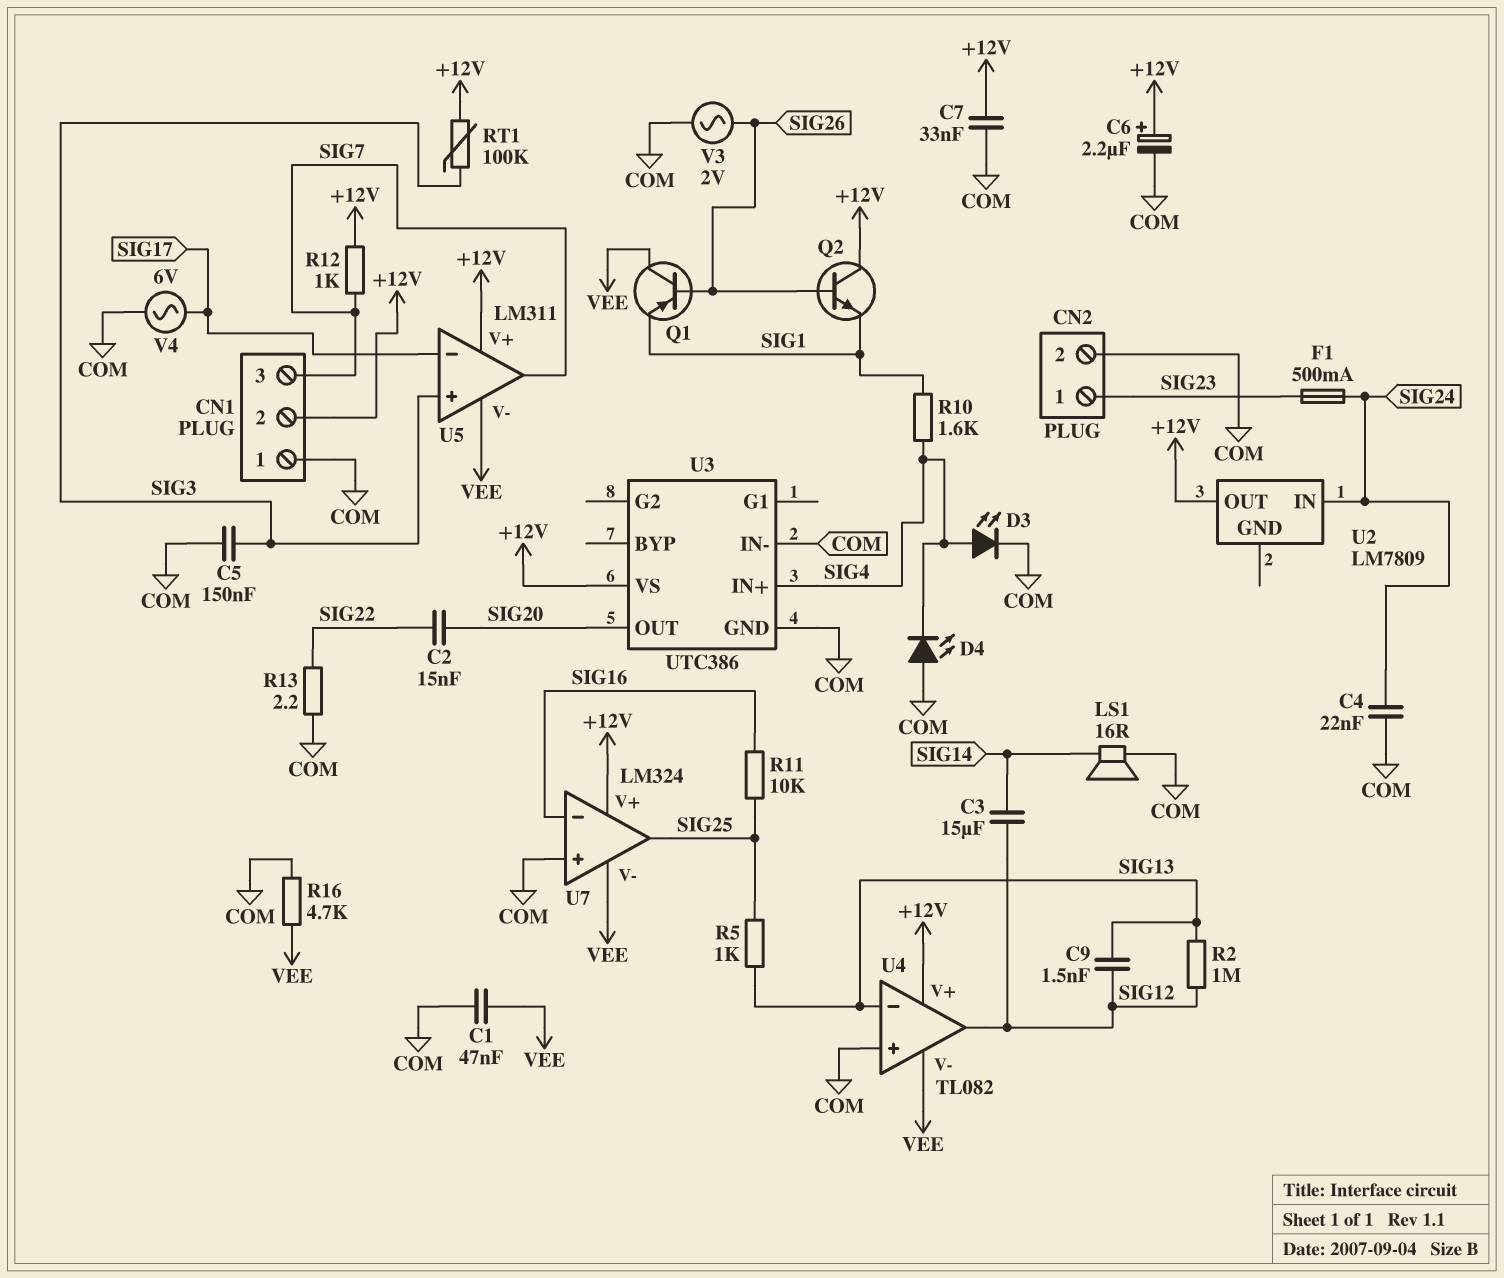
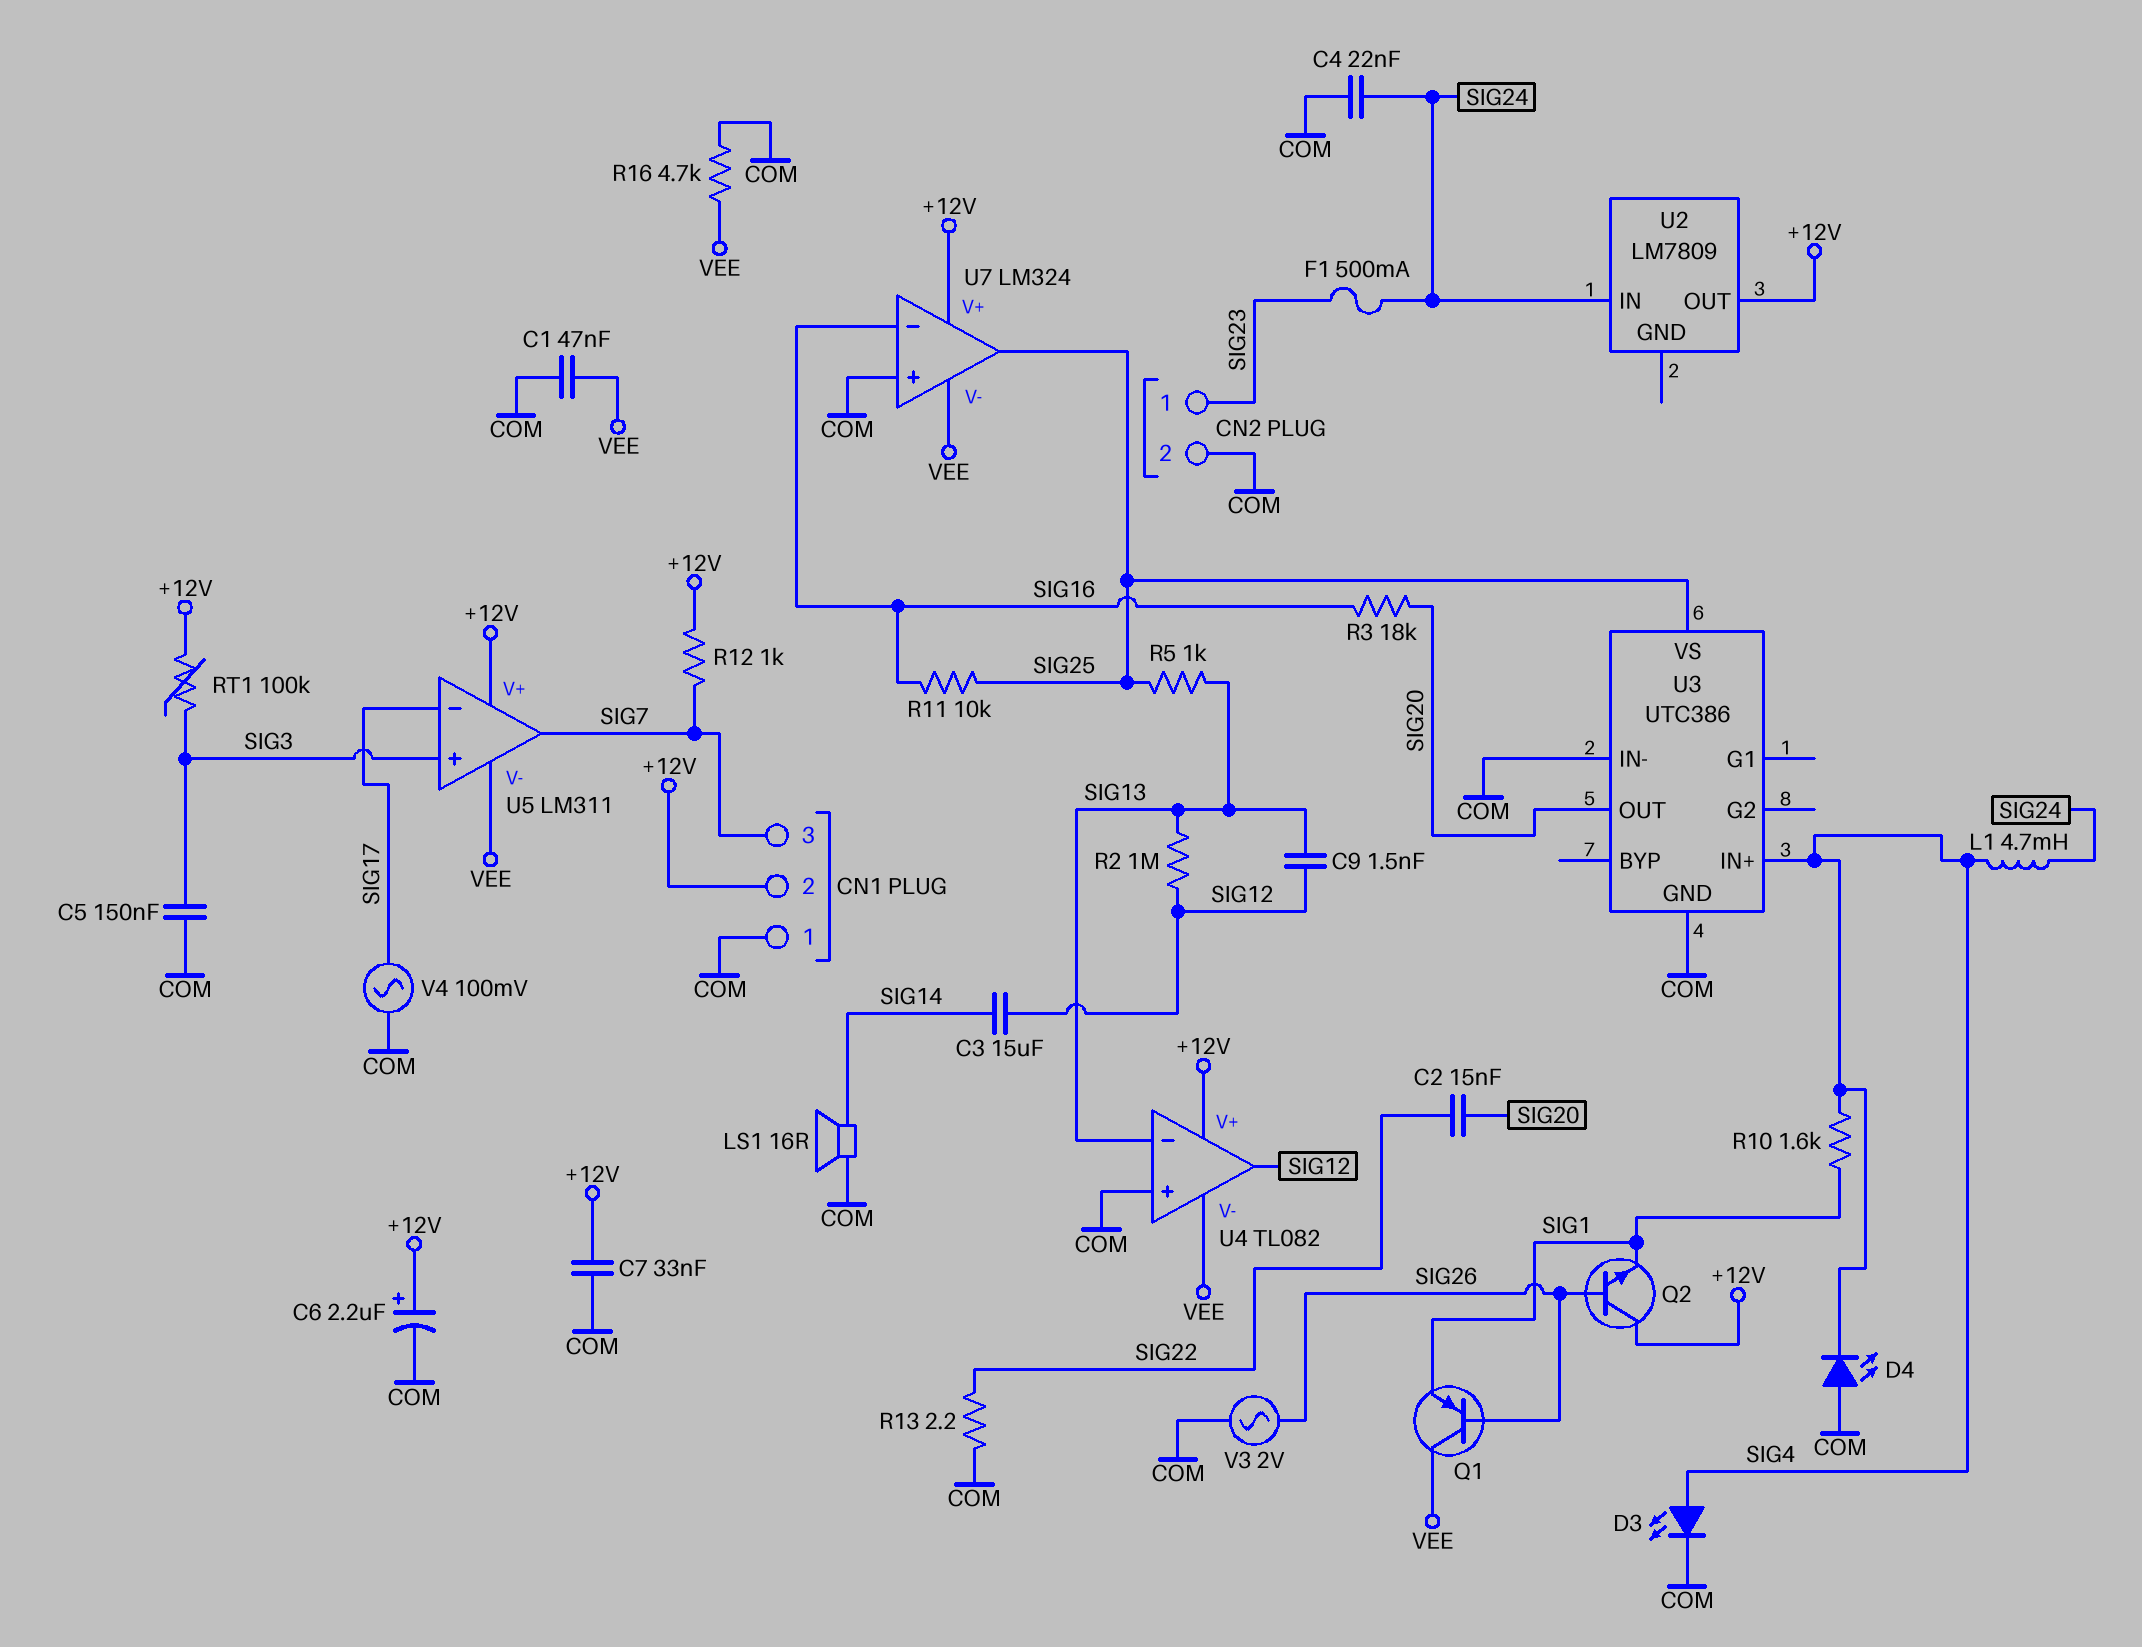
L1: none -> 4.7mH (SIG4, SIG24)
R3: none -> 18k (SIG16, SIG20)
U3 pin VS: +12V -> SIG25
V4: AC 6V (COM, SIG17) -> AC 100mV (COM, SIG17)

